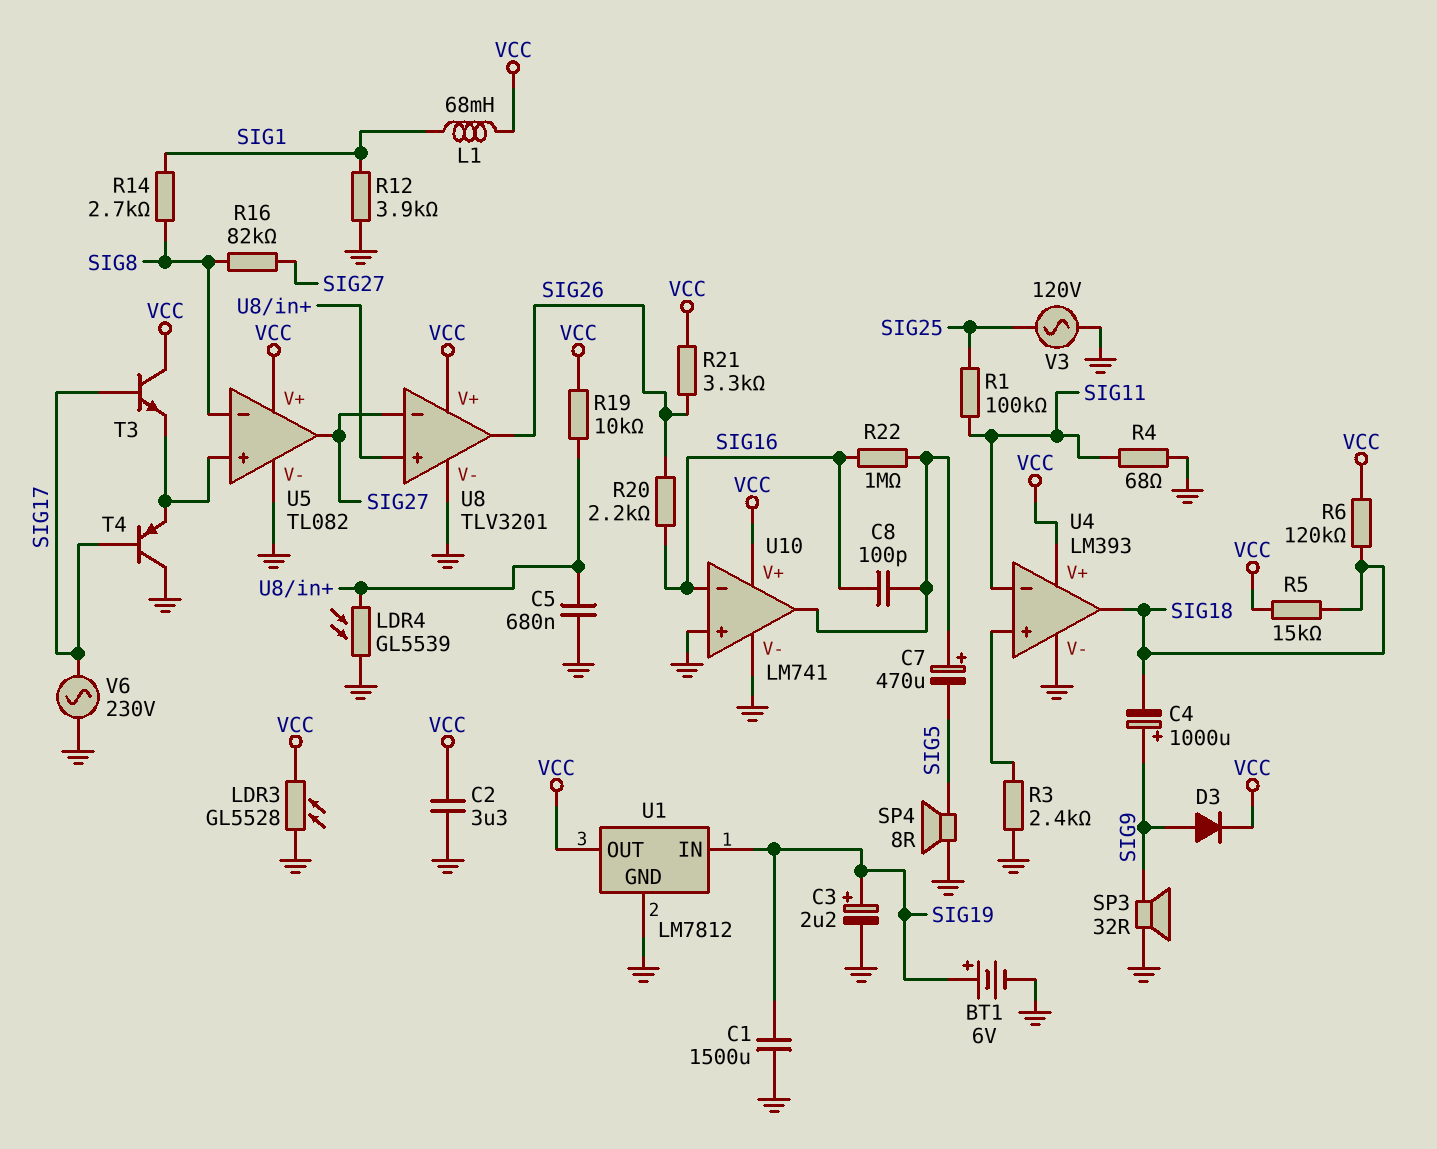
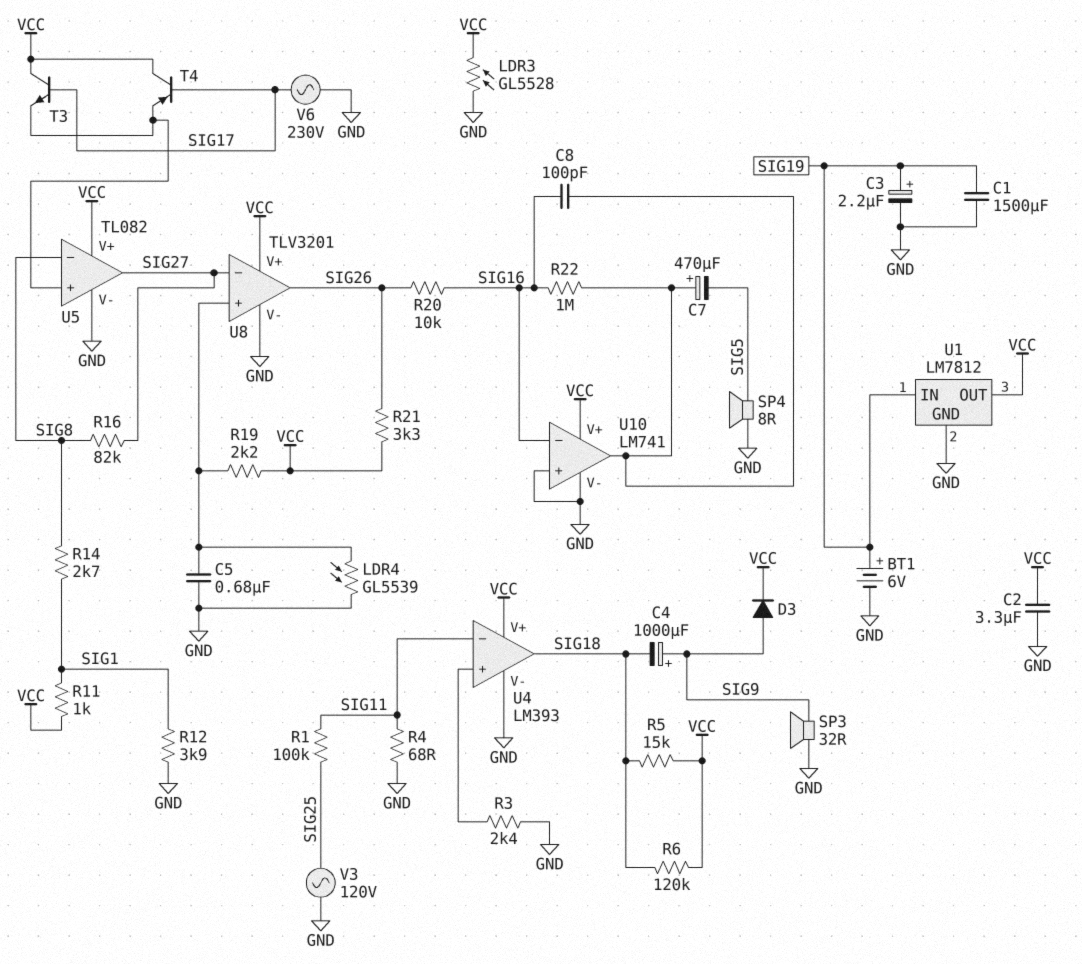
L1: 68mH (SIG1, VCC) -> none
R11: none -> 1k (SIG1, VCC)
R19: 10k (U8/in+, VCC) -> 2.2k (U8/in+, VCC)
R20: 2.2k (SIG16, SIG26) -> 10k (SIG16, SIG26)
T4: PNP (B SIG17, C GND, E U5/in+) -> PNP (B SIG17, C VCC, E U5/in+)

